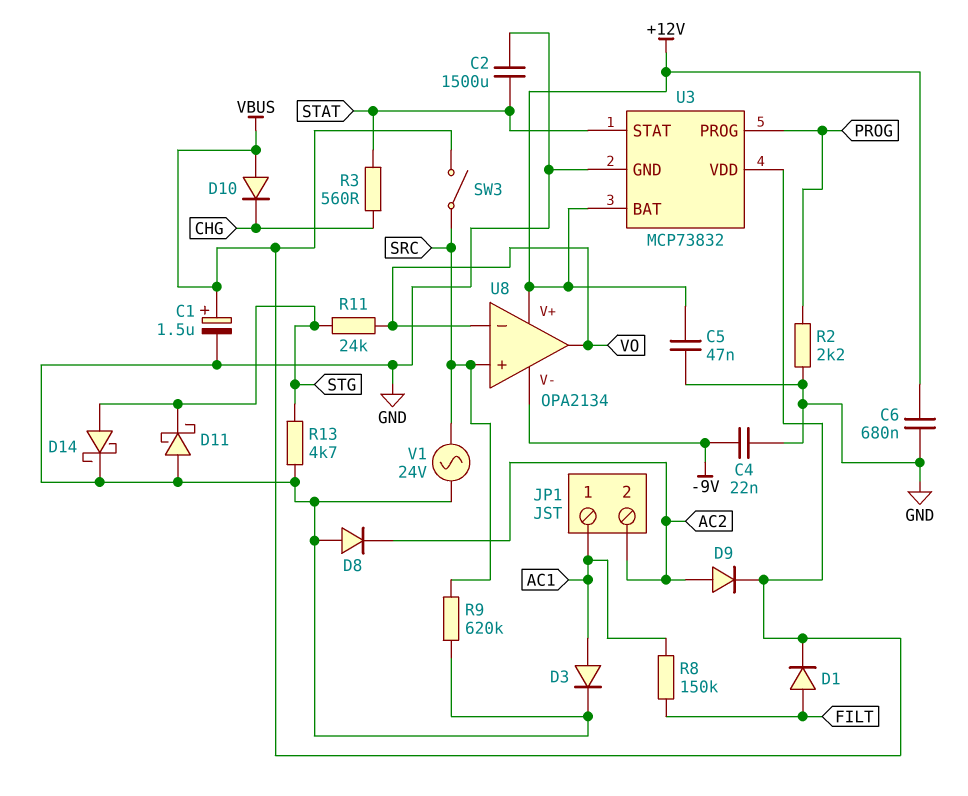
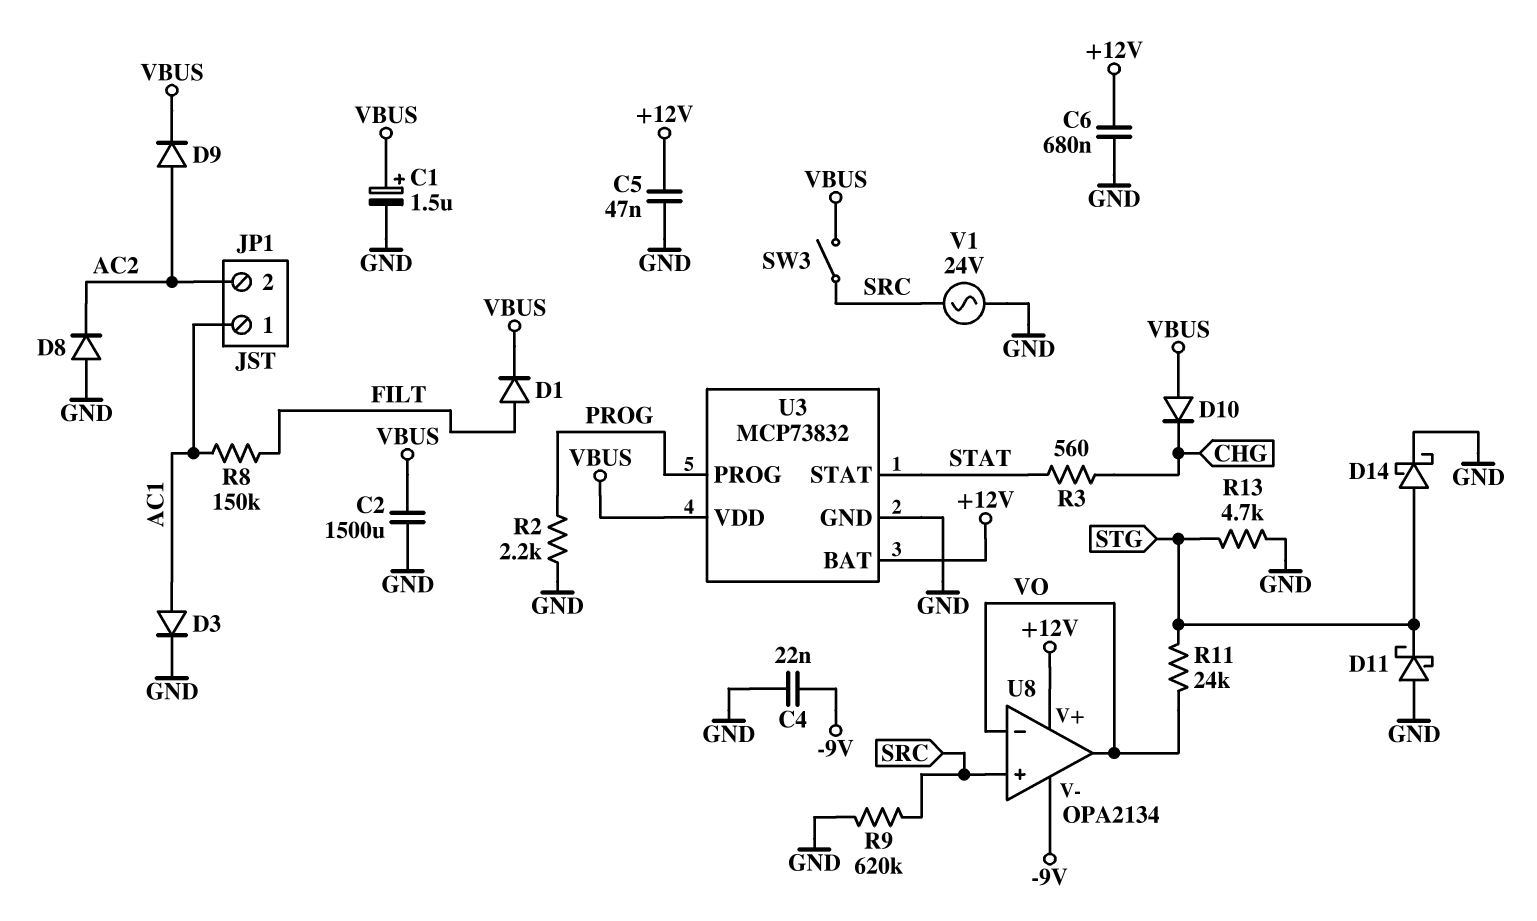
C2: 1500uF (GND, STAT) -> 1500uF (GND, VBUS)

